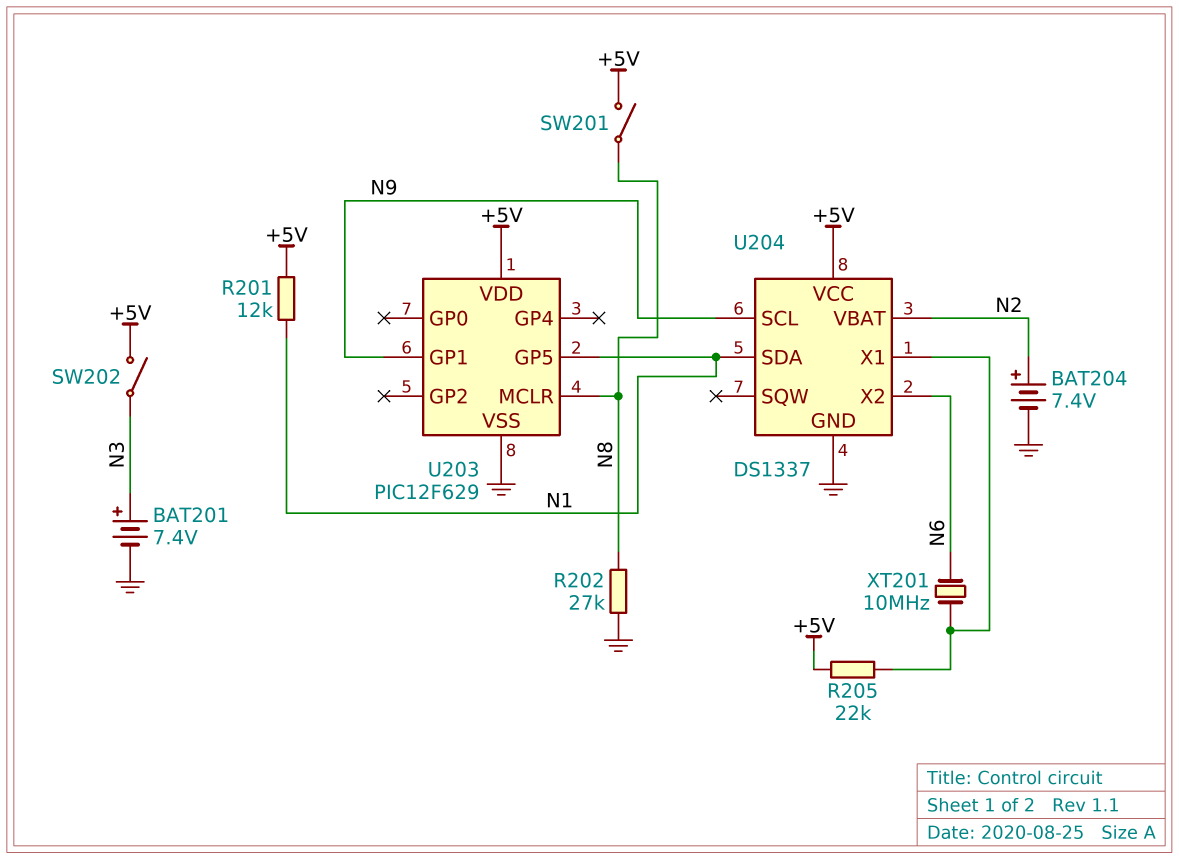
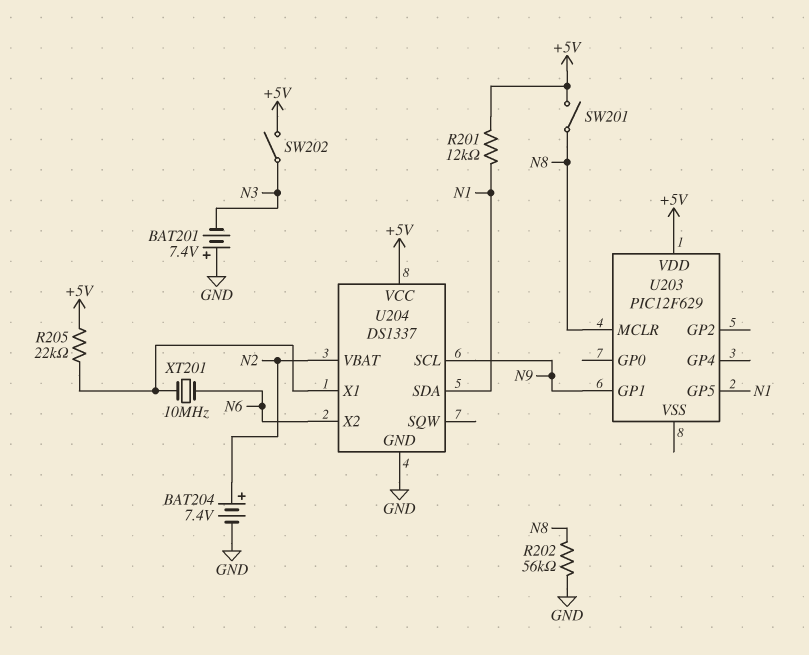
BAT201: 7.4V (plus N3, minus GND) -> 7.4V (plus GND, minus N3)
R202: 27k (GND, N8) -> 56k (GND, N8)
U203 pin VSS: GND -> none

